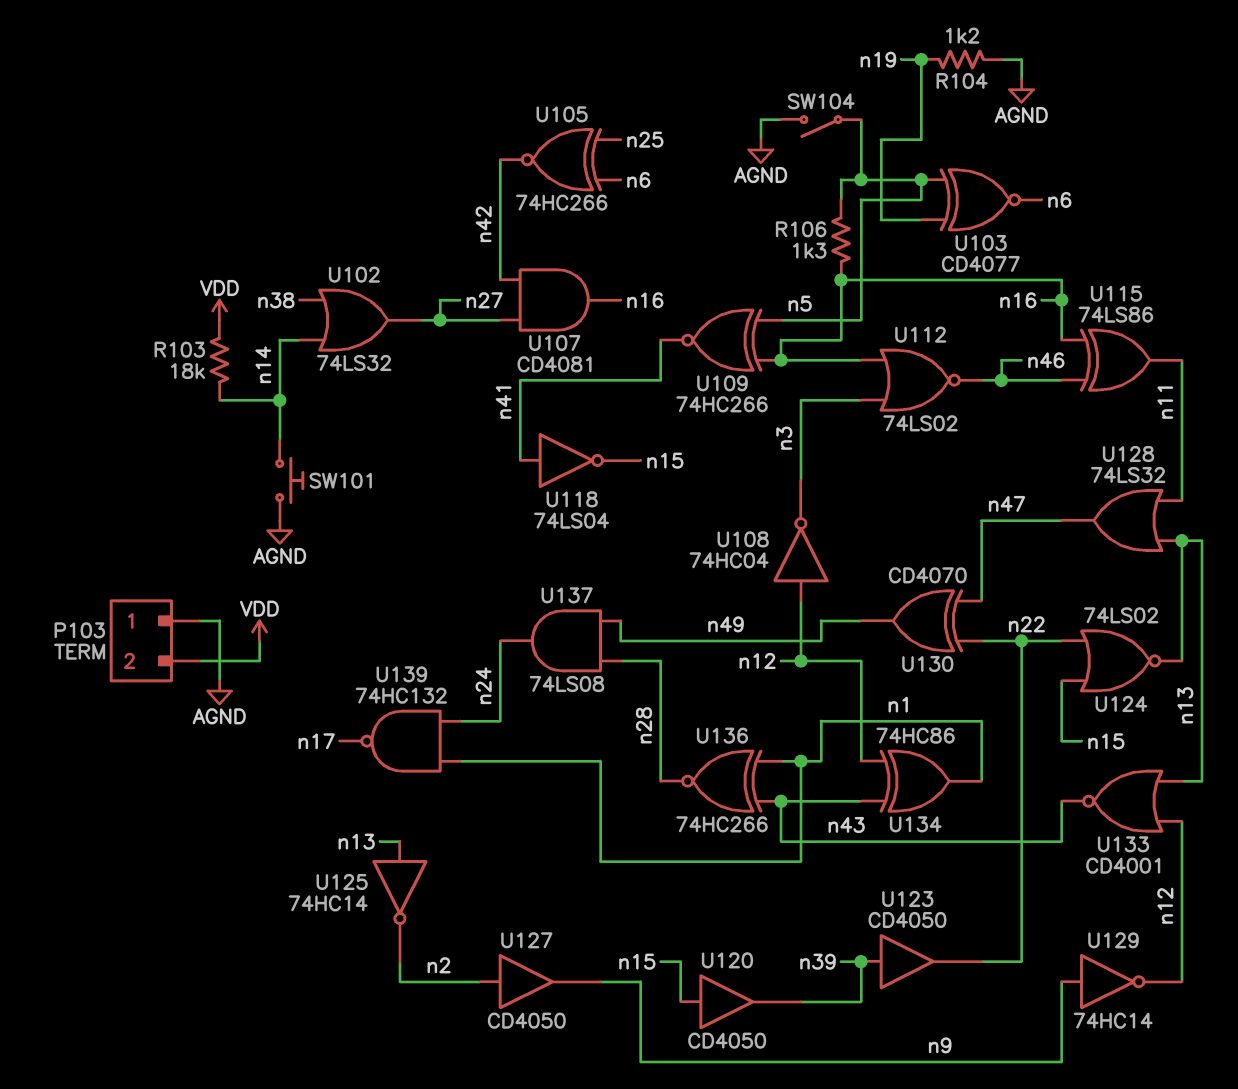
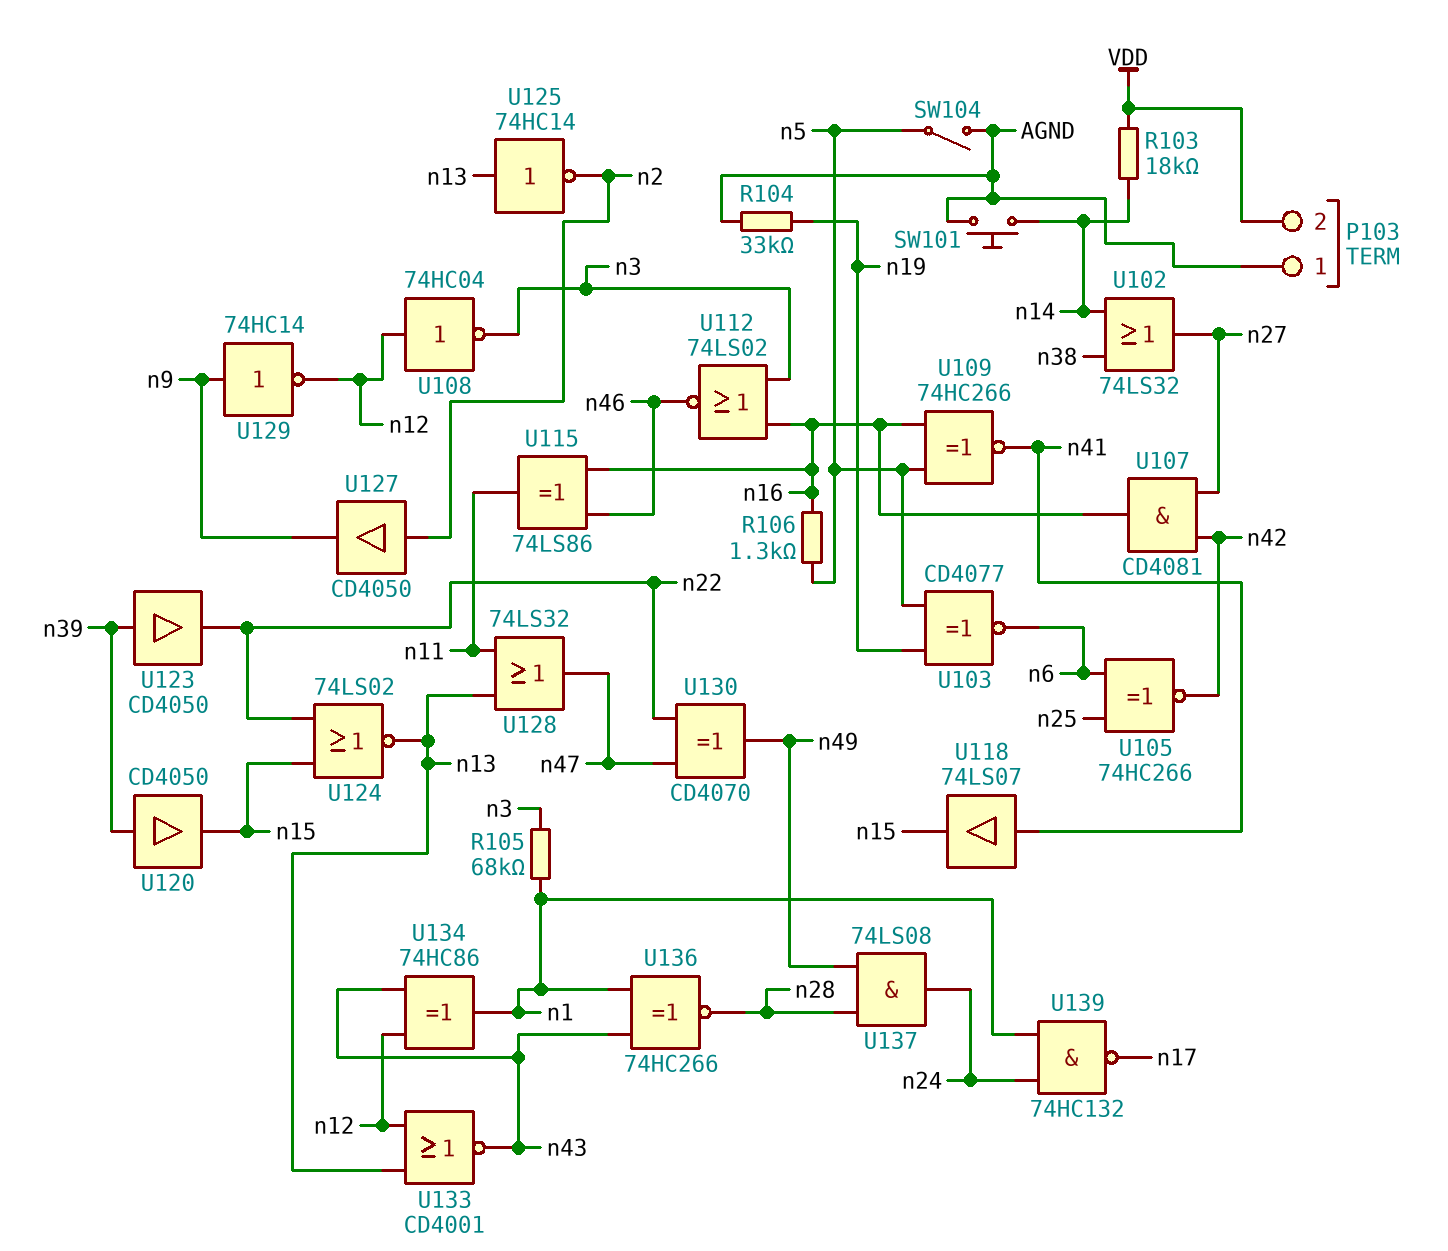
R104: 1.2k (AGND, n19) -> 33k (AGND, n19)
R105: none -> 68k (n1, n3)
U118: NOT 74LS04 (in n41, out n15) -> buffer 74LS07 (in n41, out n15)
U120: buffer CD4050 (in n15, out n39) -> buffer CD4050 (in n39, out n15)

